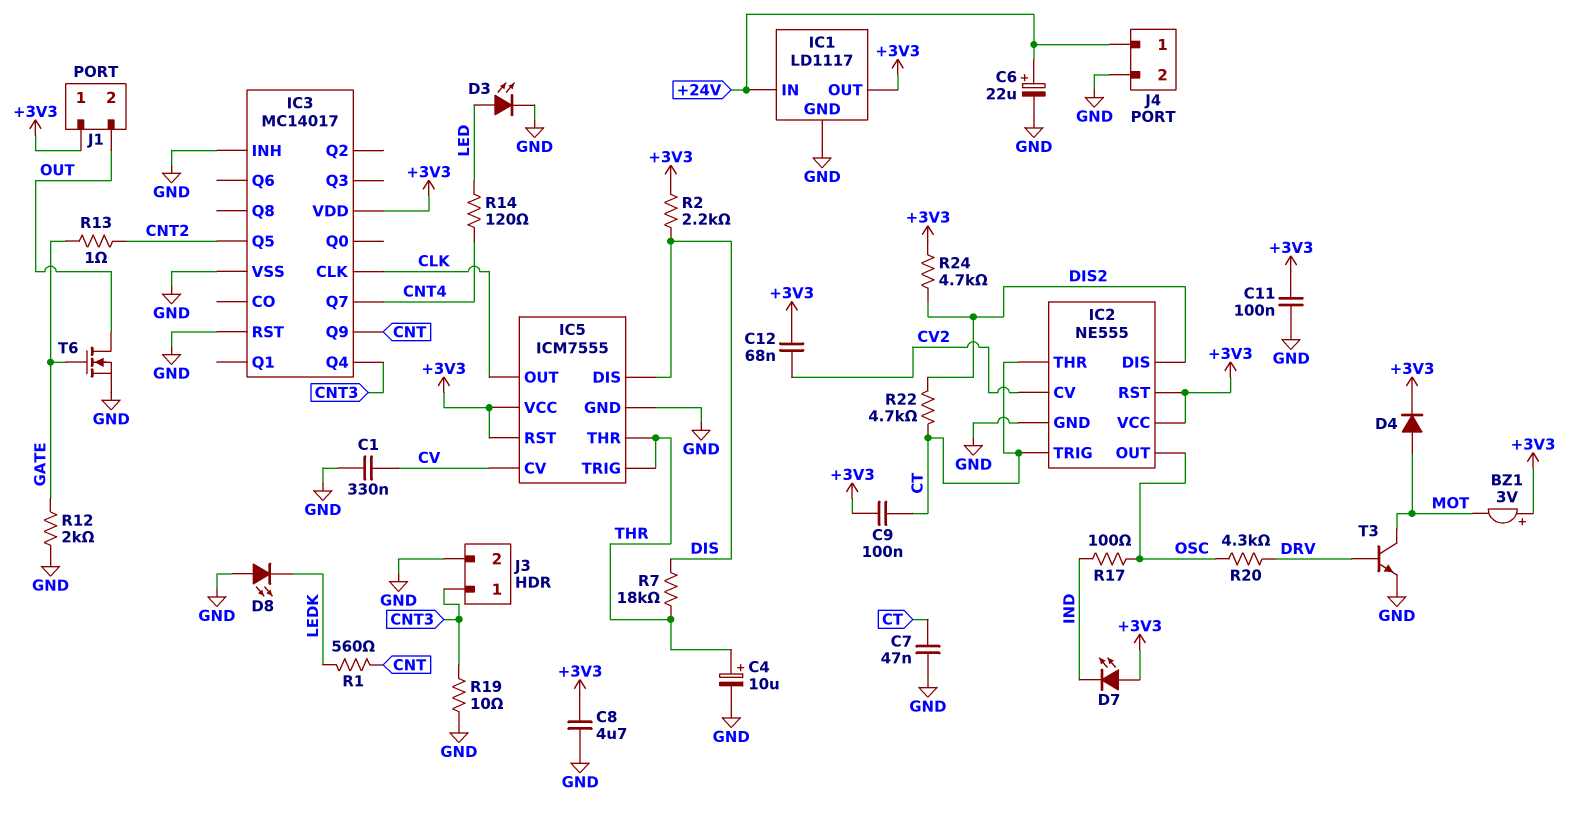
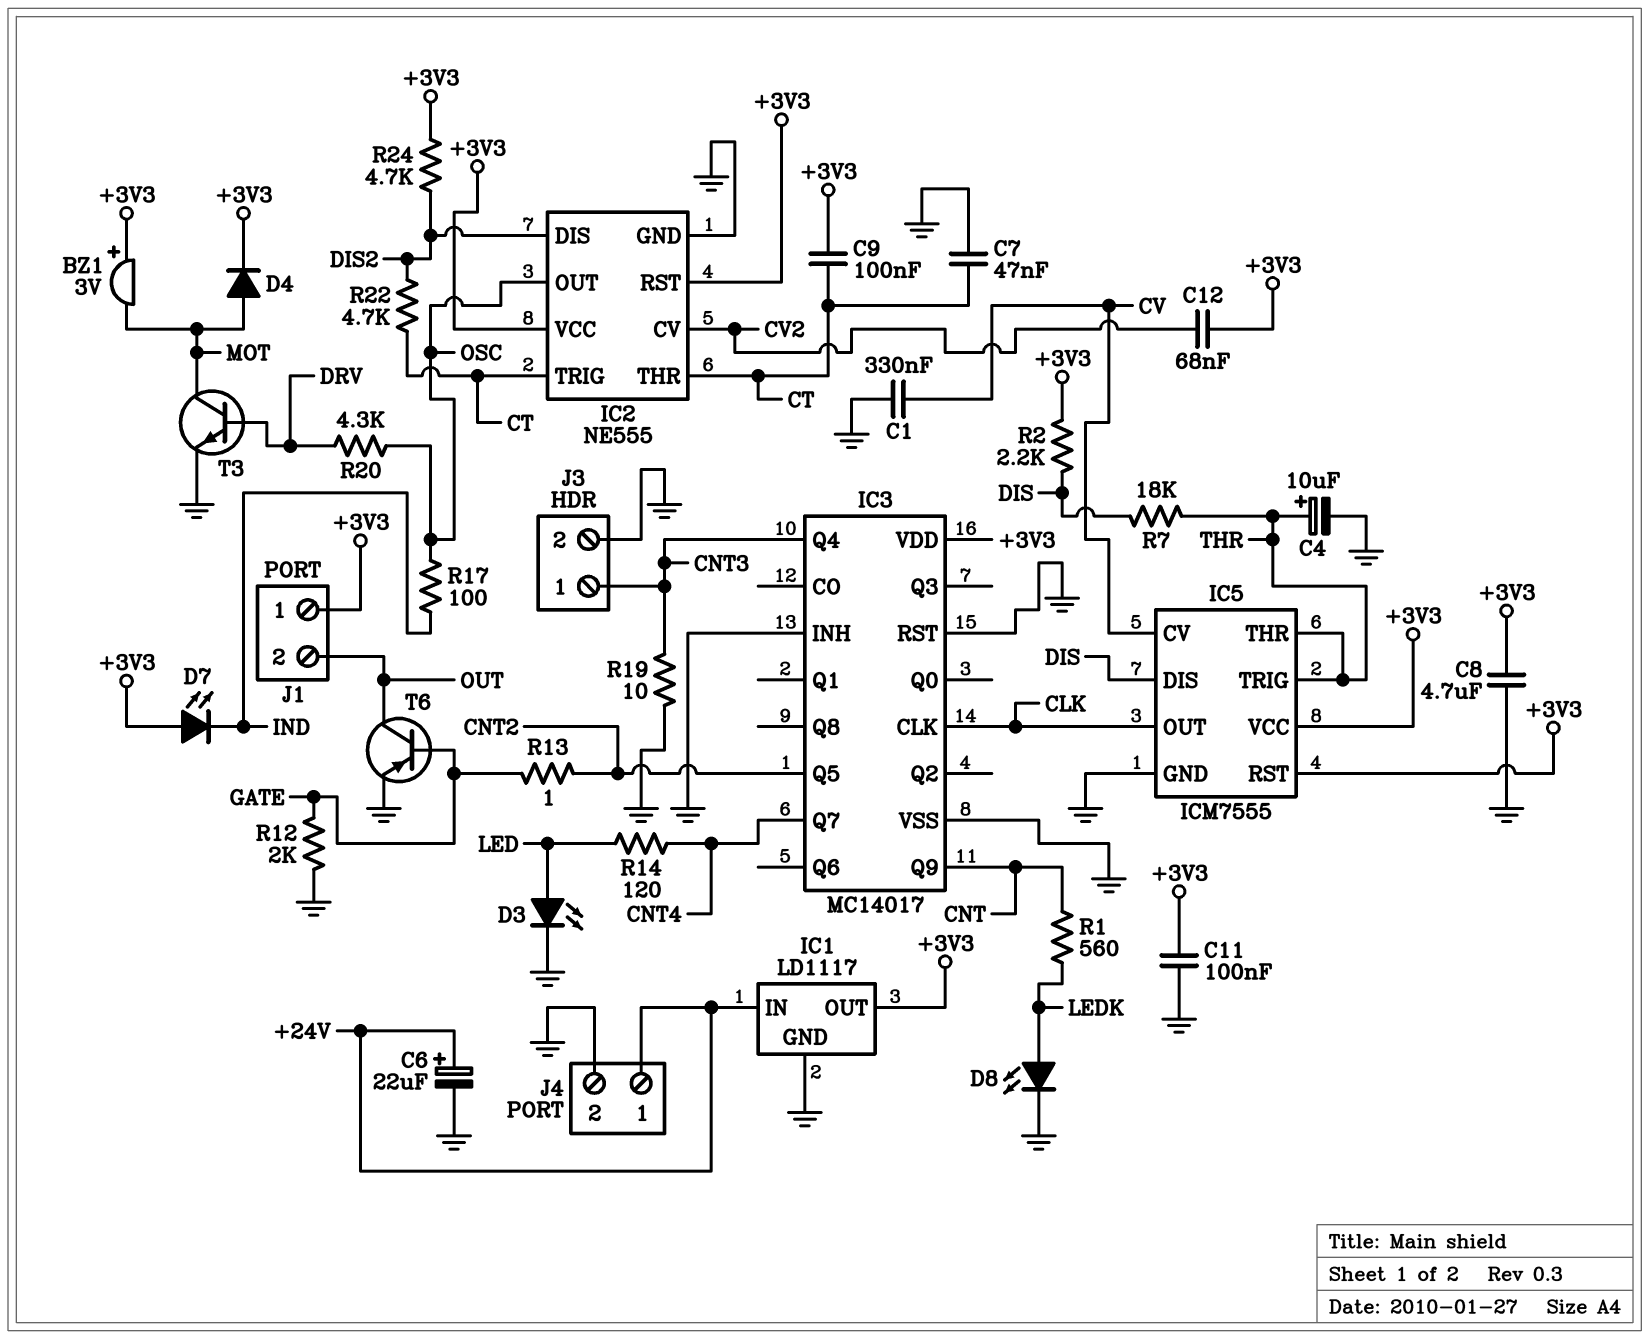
D8: LED (A GND, K LEDK) -> LED (A LEDK, K GND)
T6: NMOS (G GATE, D OUT, S GND) -> PNP (B GATE, C OUT, E GND)

